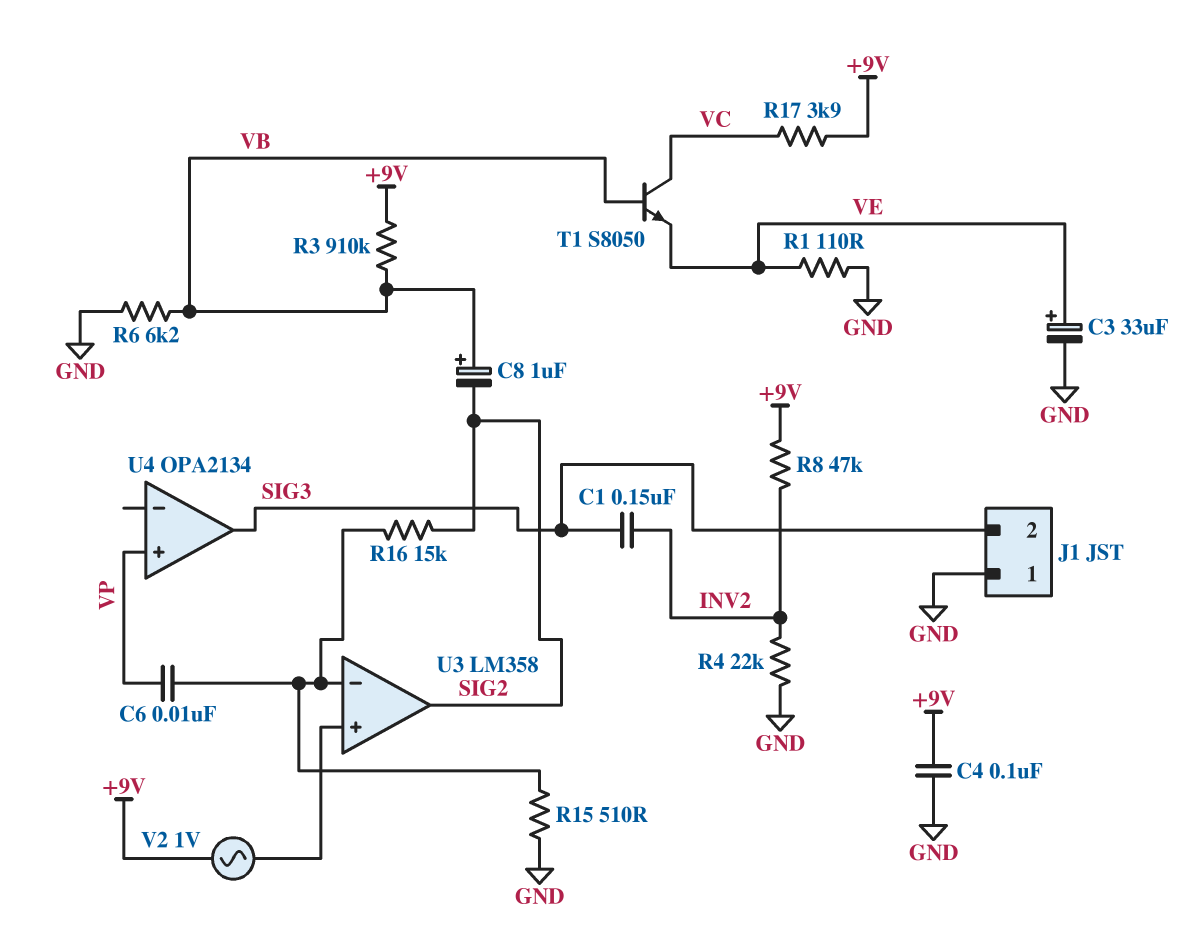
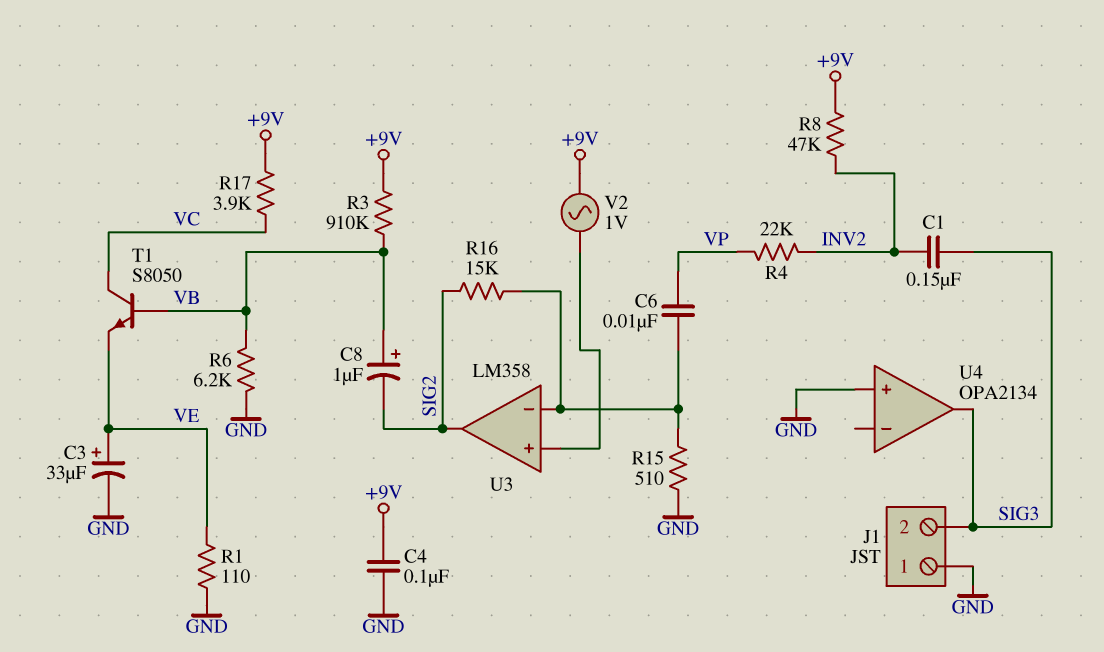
R4: 22k (GND, INV2) -> 22k (INV2, VP)
U4 pin in+: VP -> GND

